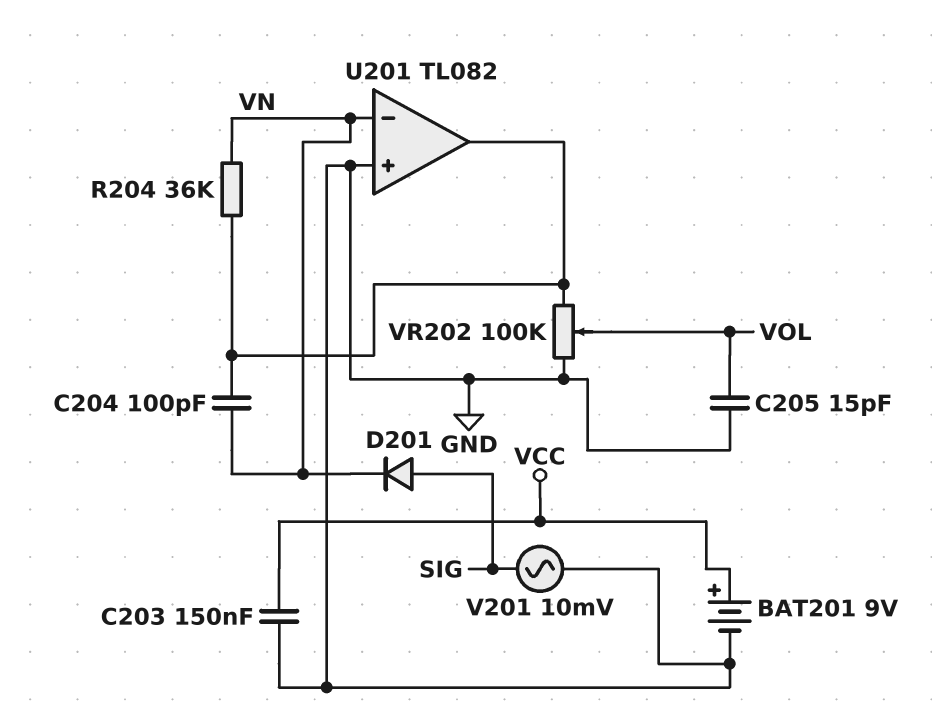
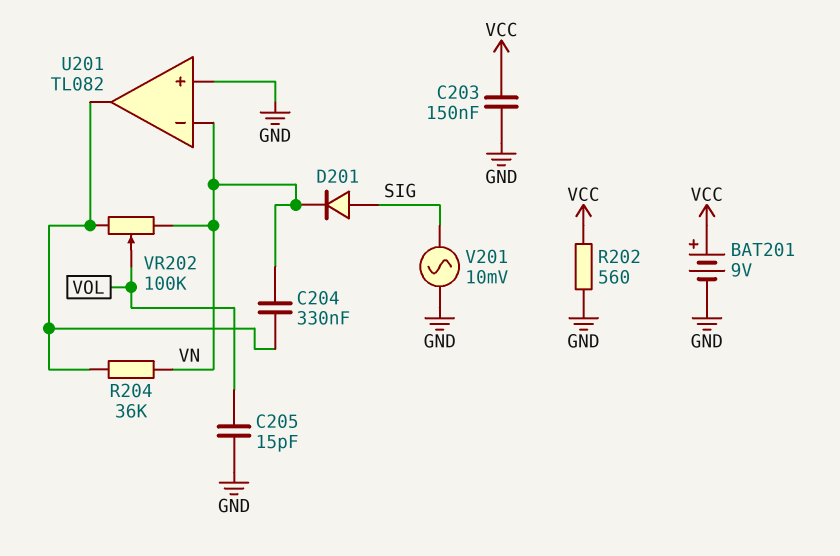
C204: 100pF (U201/out, VN) -> 330nF (U201/out, VN)
R202: none -> 560 (GND, VCC)
VR202: 100k (GND, U201/out, wiper VOL) -> 100k (U201/out, VN, wiper VOL)

